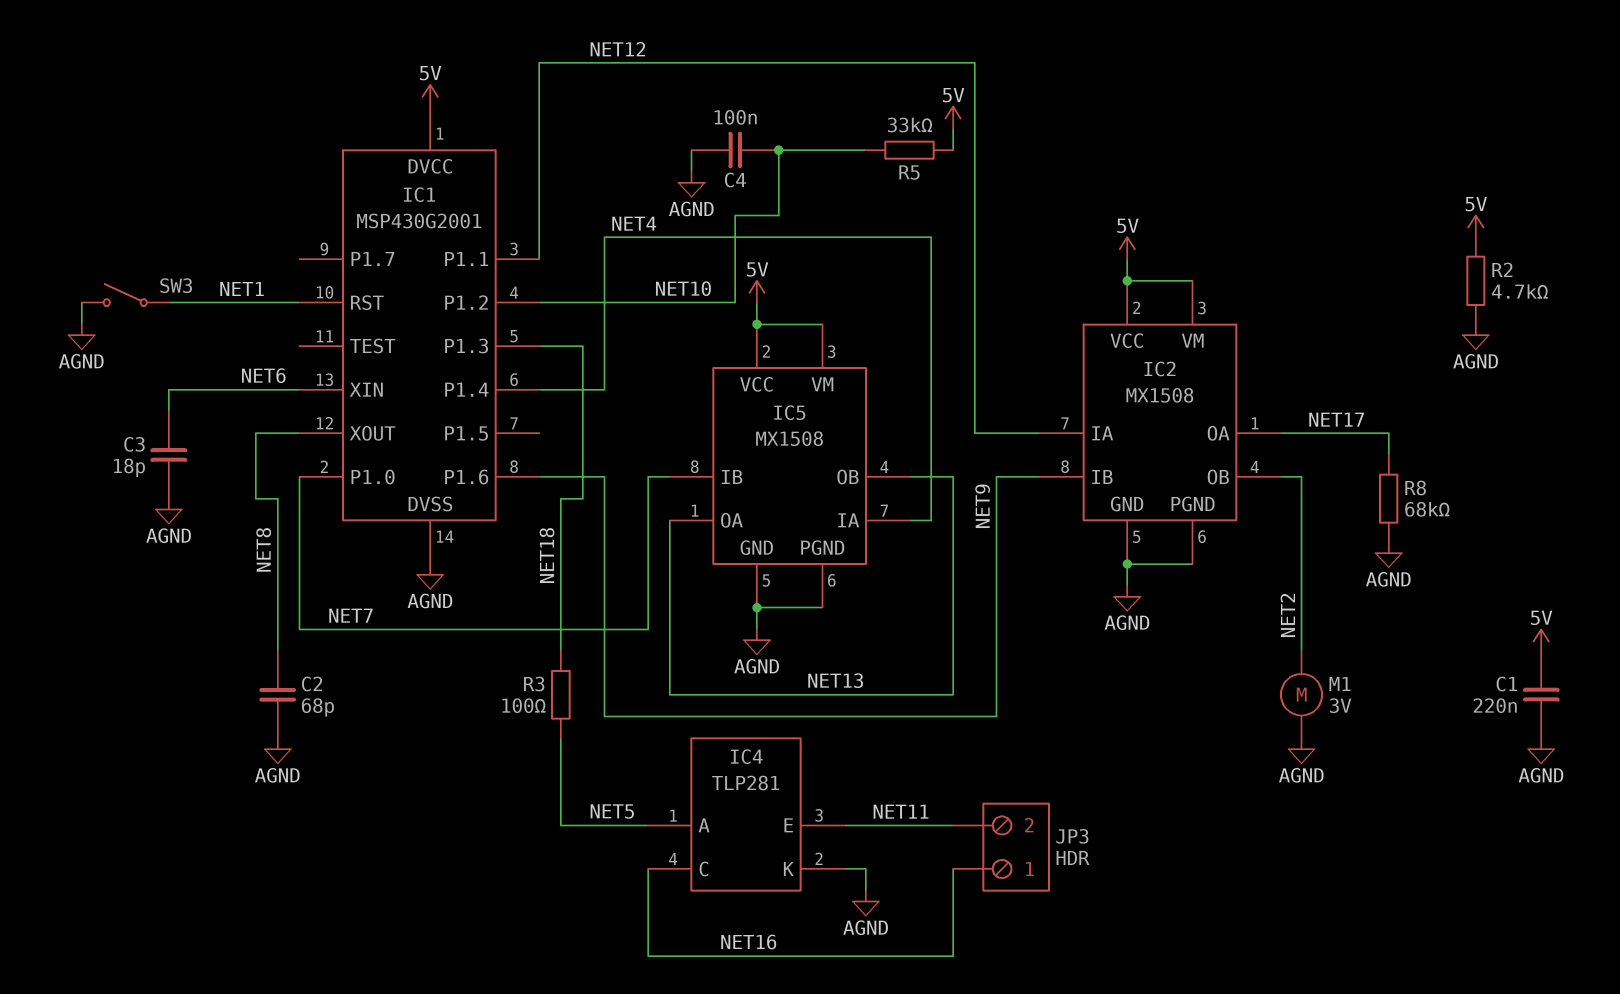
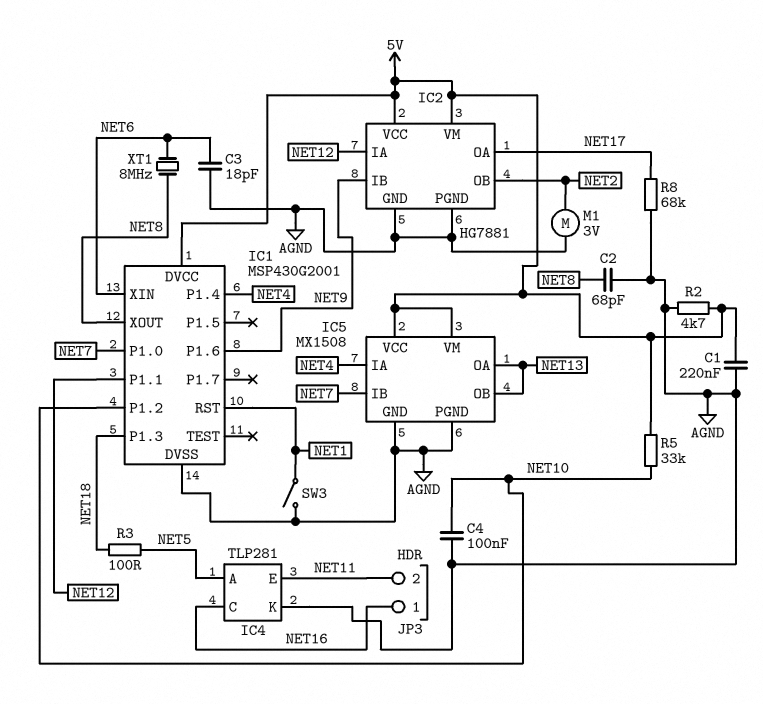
IC2: MX1508 -> HG7881
XT1: none -> 8MHz (NET6, NET8)

